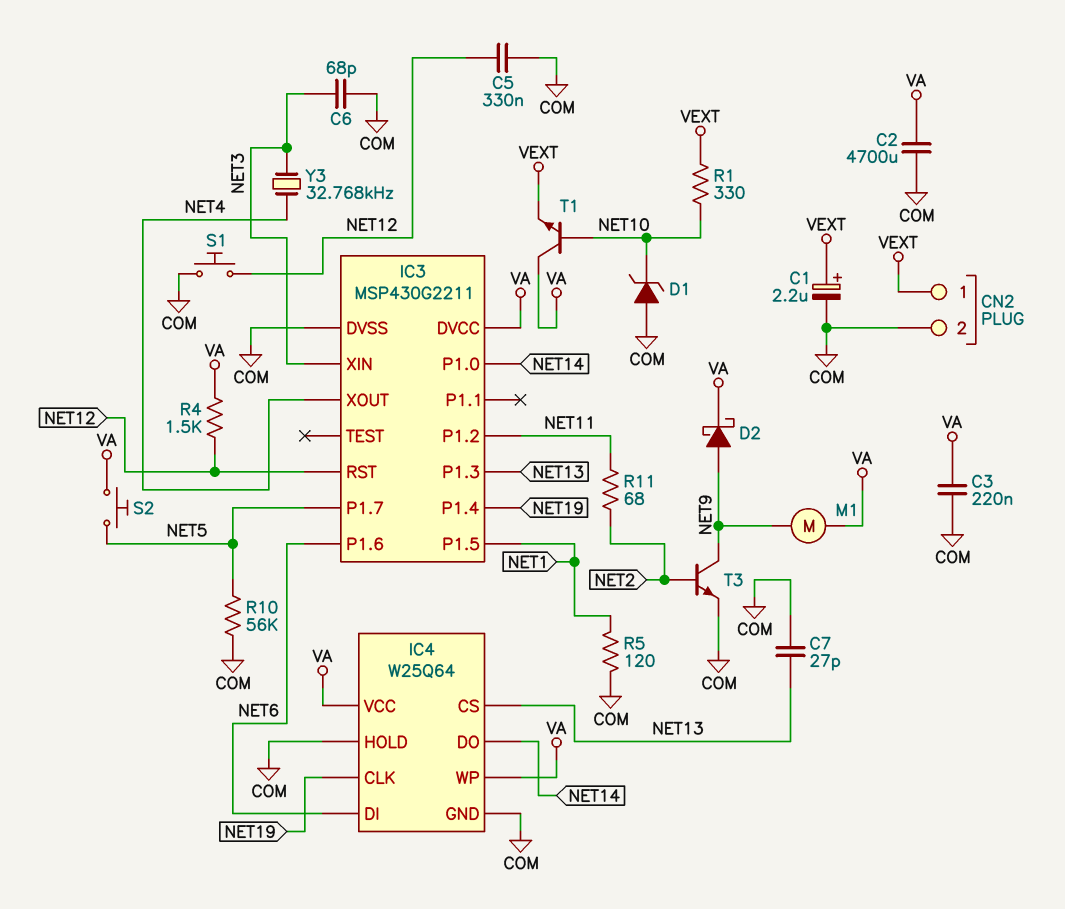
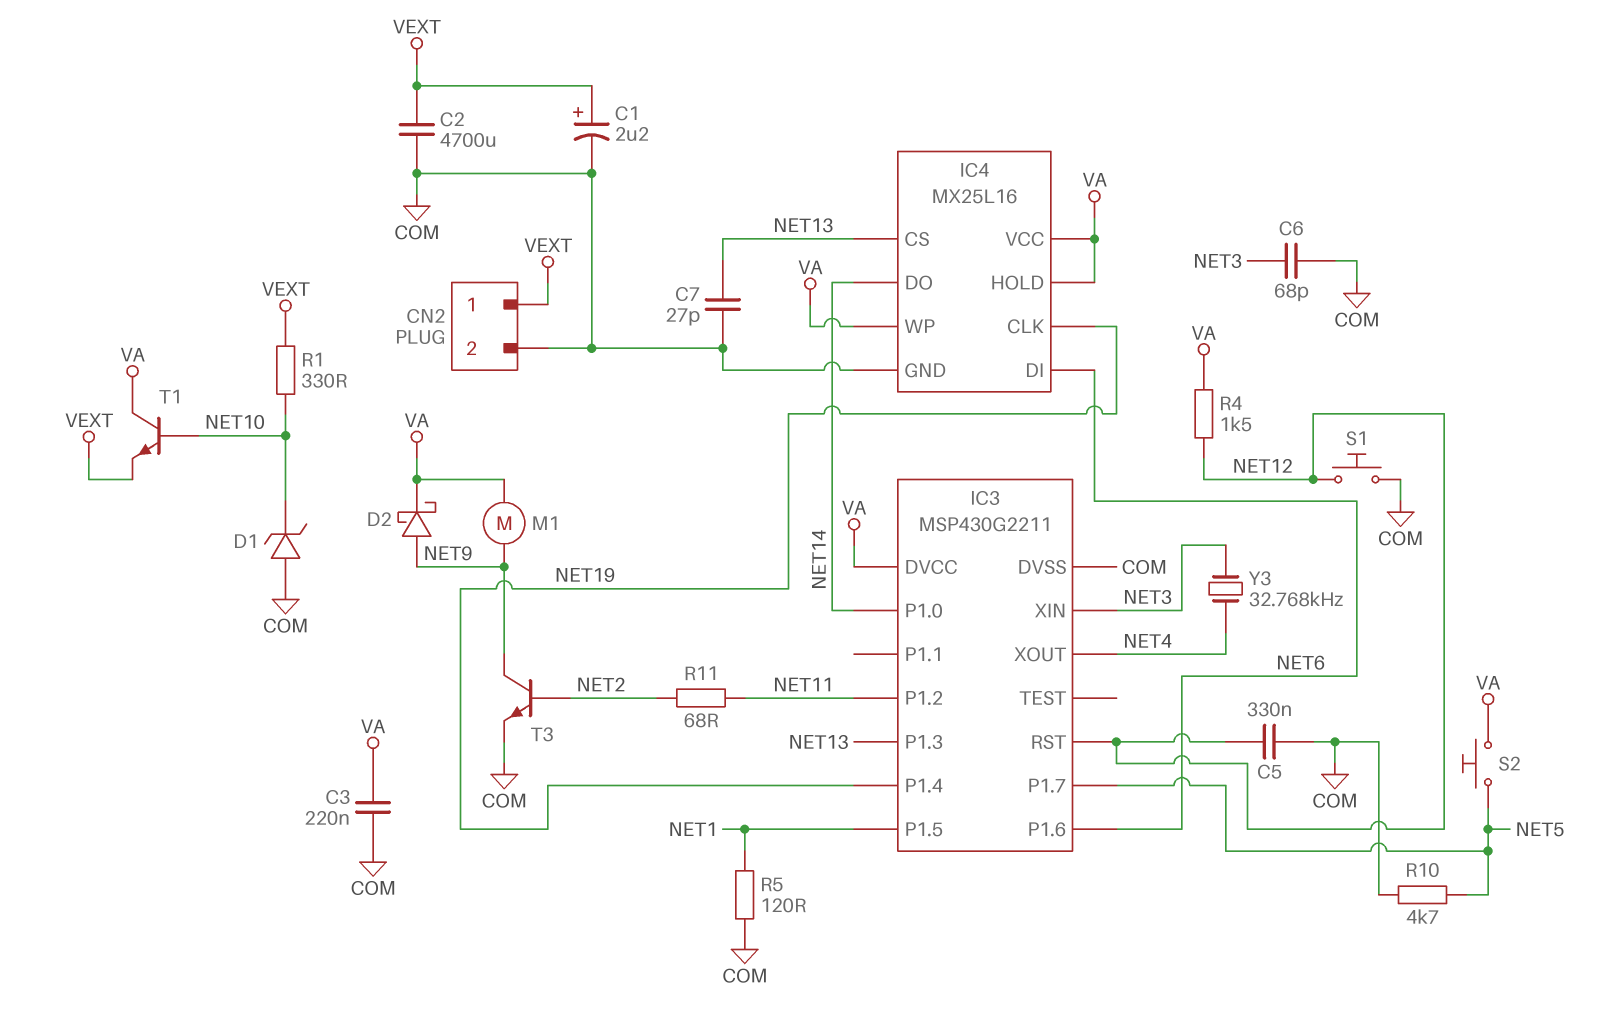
C2: 4700uF (COM, VA) -> 4700uF (COM, VEXT)
IC4: W25Q64 -> MX25L16
IC4 pin HOLD: COM -> VA
R10: 56k (COM, NET5) -> 4.7k (COM, NET5)

